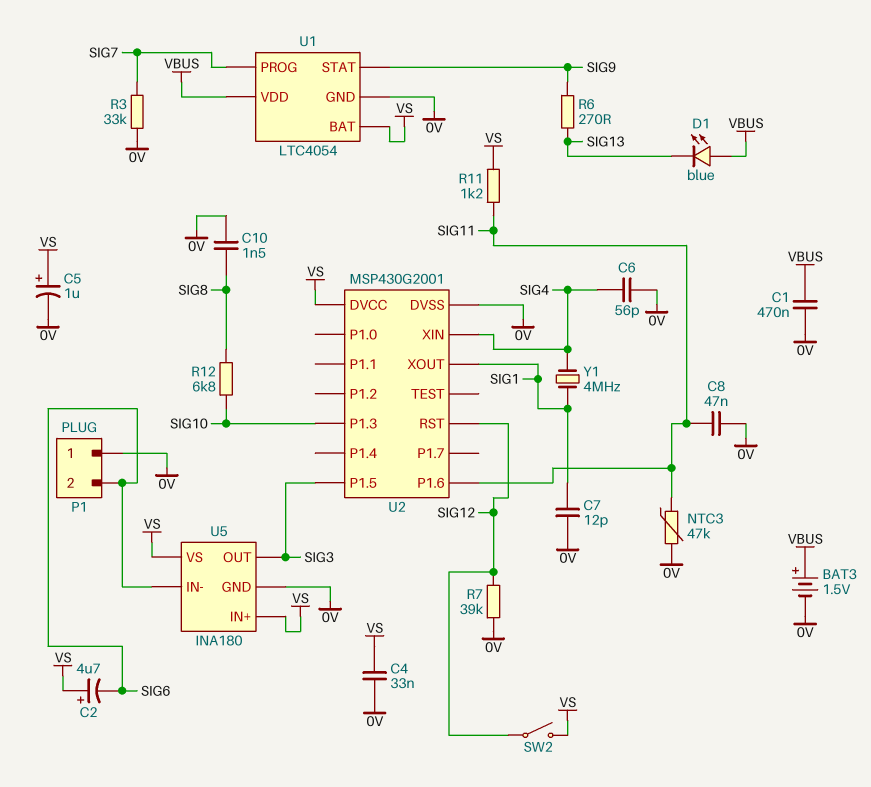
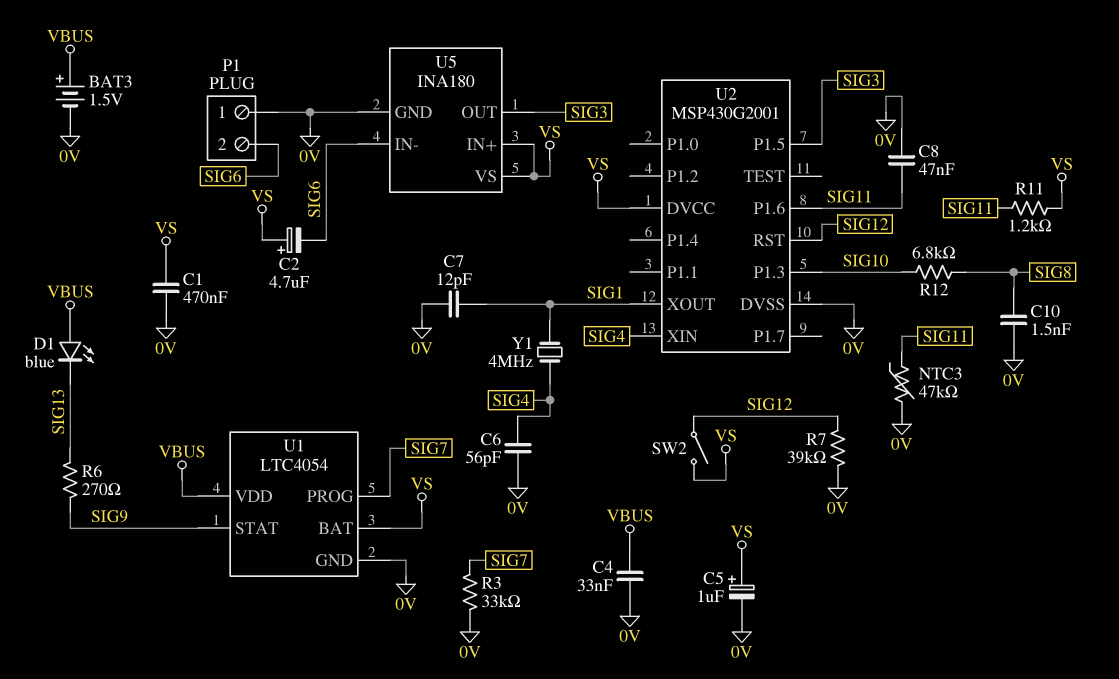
C1: 470nF (0V, VBUS) -> 470nF (0V, VS)
C4: 33nF (0V, VS) -> 33nF (0V, VBUS)

